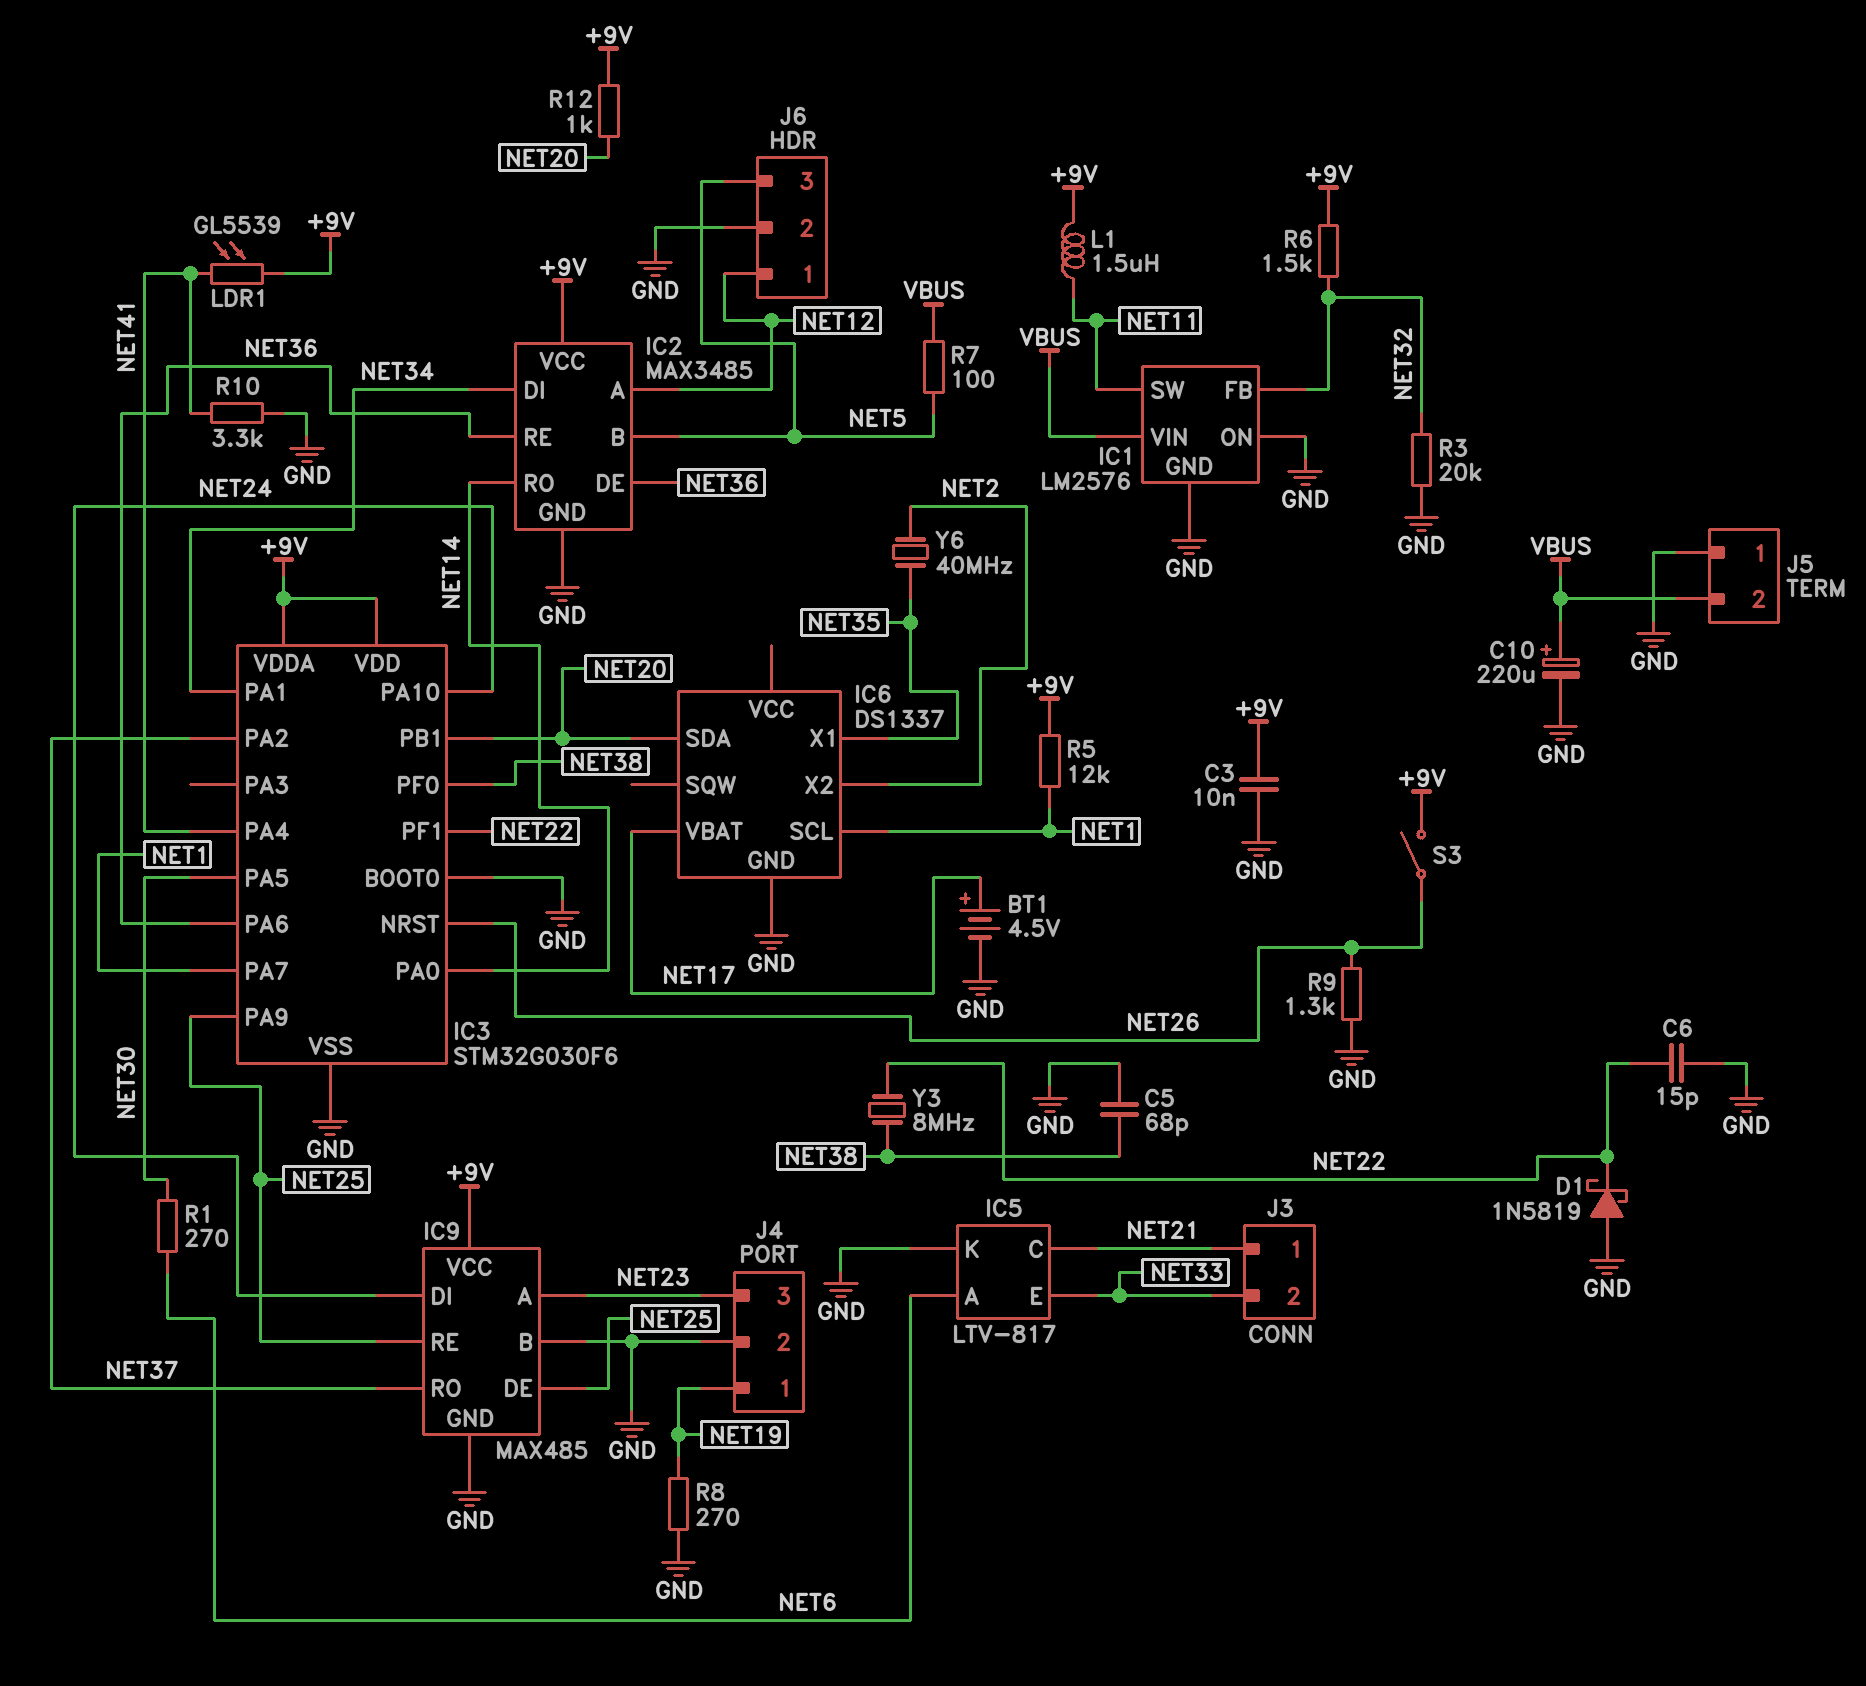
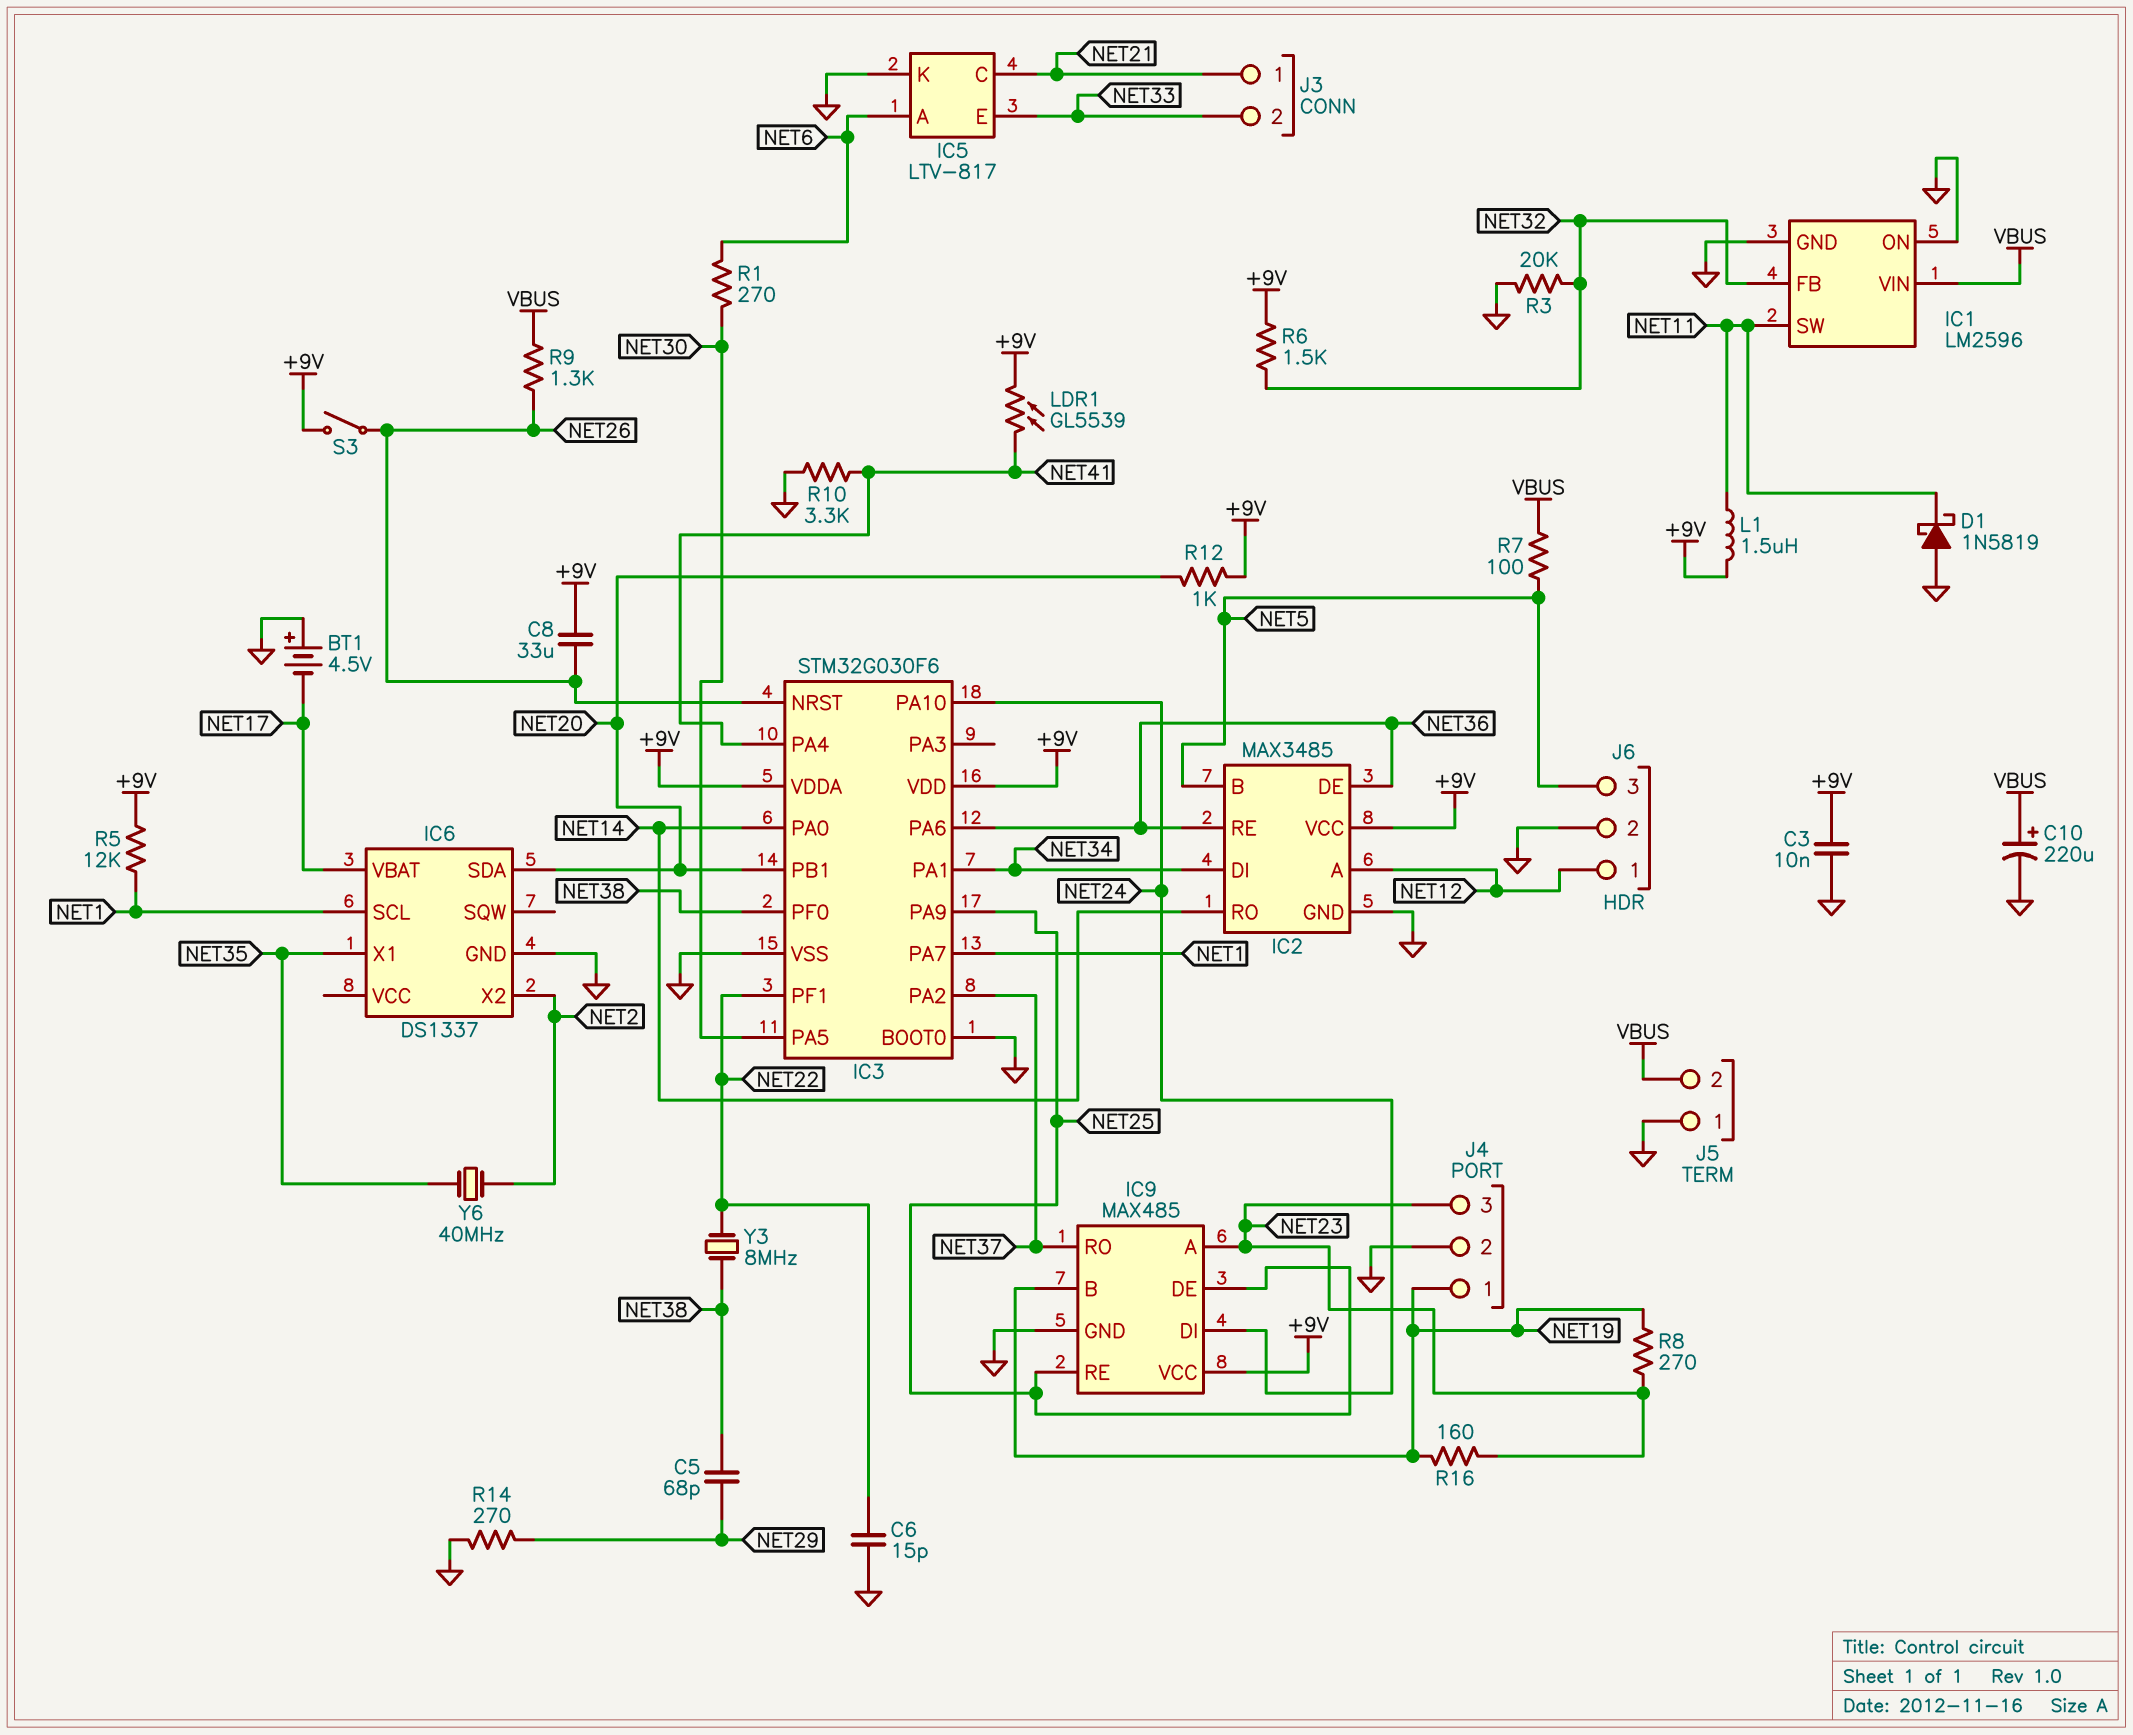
BT1: 4.5V (plus NET17, minus GND) -> 4.5V (plus GND, minus NET17)
C5: 68pF (GND, NET38) -> 68pF (NET29, NET38)
C8: none -> 33uF (+9V, NET26)
D1: schottky 1N5819 (A GND, K NET22) -> schottky 1N5819 (A GND, K NET11)
IC1: LM2576 -> LM2596
IC9 pin B: GND -> NET19
R8: 270 (GND, NET19) -> 270 (NET19, NET23)
R9: 1.3k (GND, NET26) -> 1.3k (NET26, VBUS)
R14: none -> 270 (GND, NET29)
R16: none -> 160 (NET19, NET23)

